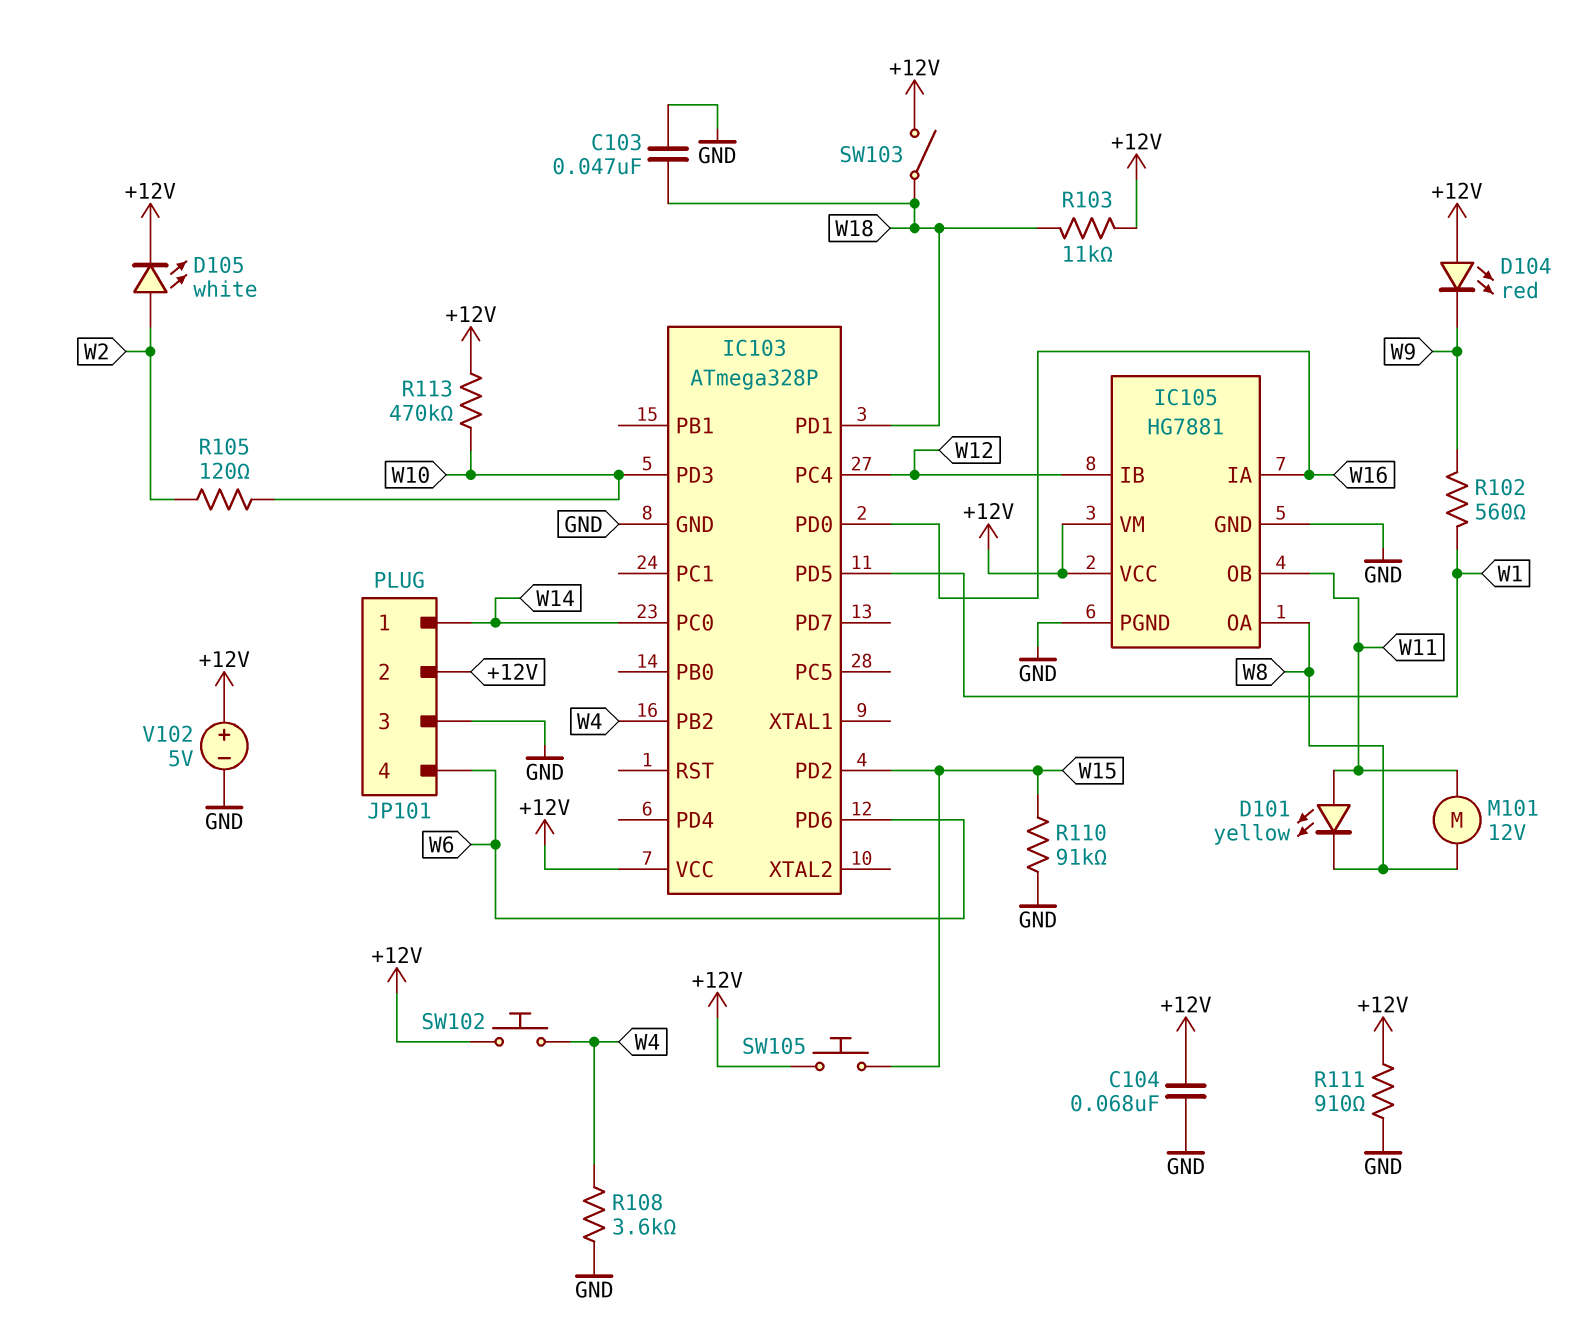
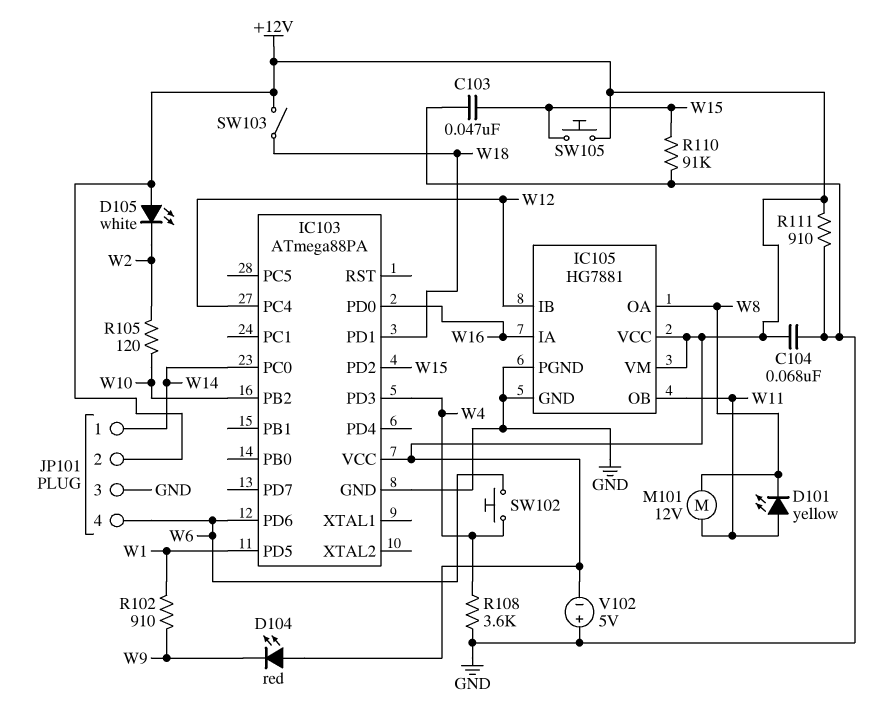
C103: 47nF (GND, W18) -> 47nF (GND, W15)
D105: LED white (A W2, K +12V) -> LED white (A +12V, K W2)
IC103: ATmega328P -> ATmega88PA
IC103 pin PB2: W4 -> W10
IC103 pin PD3: W10 -> W4
R102: 560 (W1, W9) -> 910 (W1, W9)
R103: 11k (+12V, W18) -> none
R113: 470k (+12V, W10) -> none
SW102: button (+12V, W4) -> button (W4, W6)
V102: 5V (plus +12V, minus GND) -> 5V (plus GND, minus +12V)

